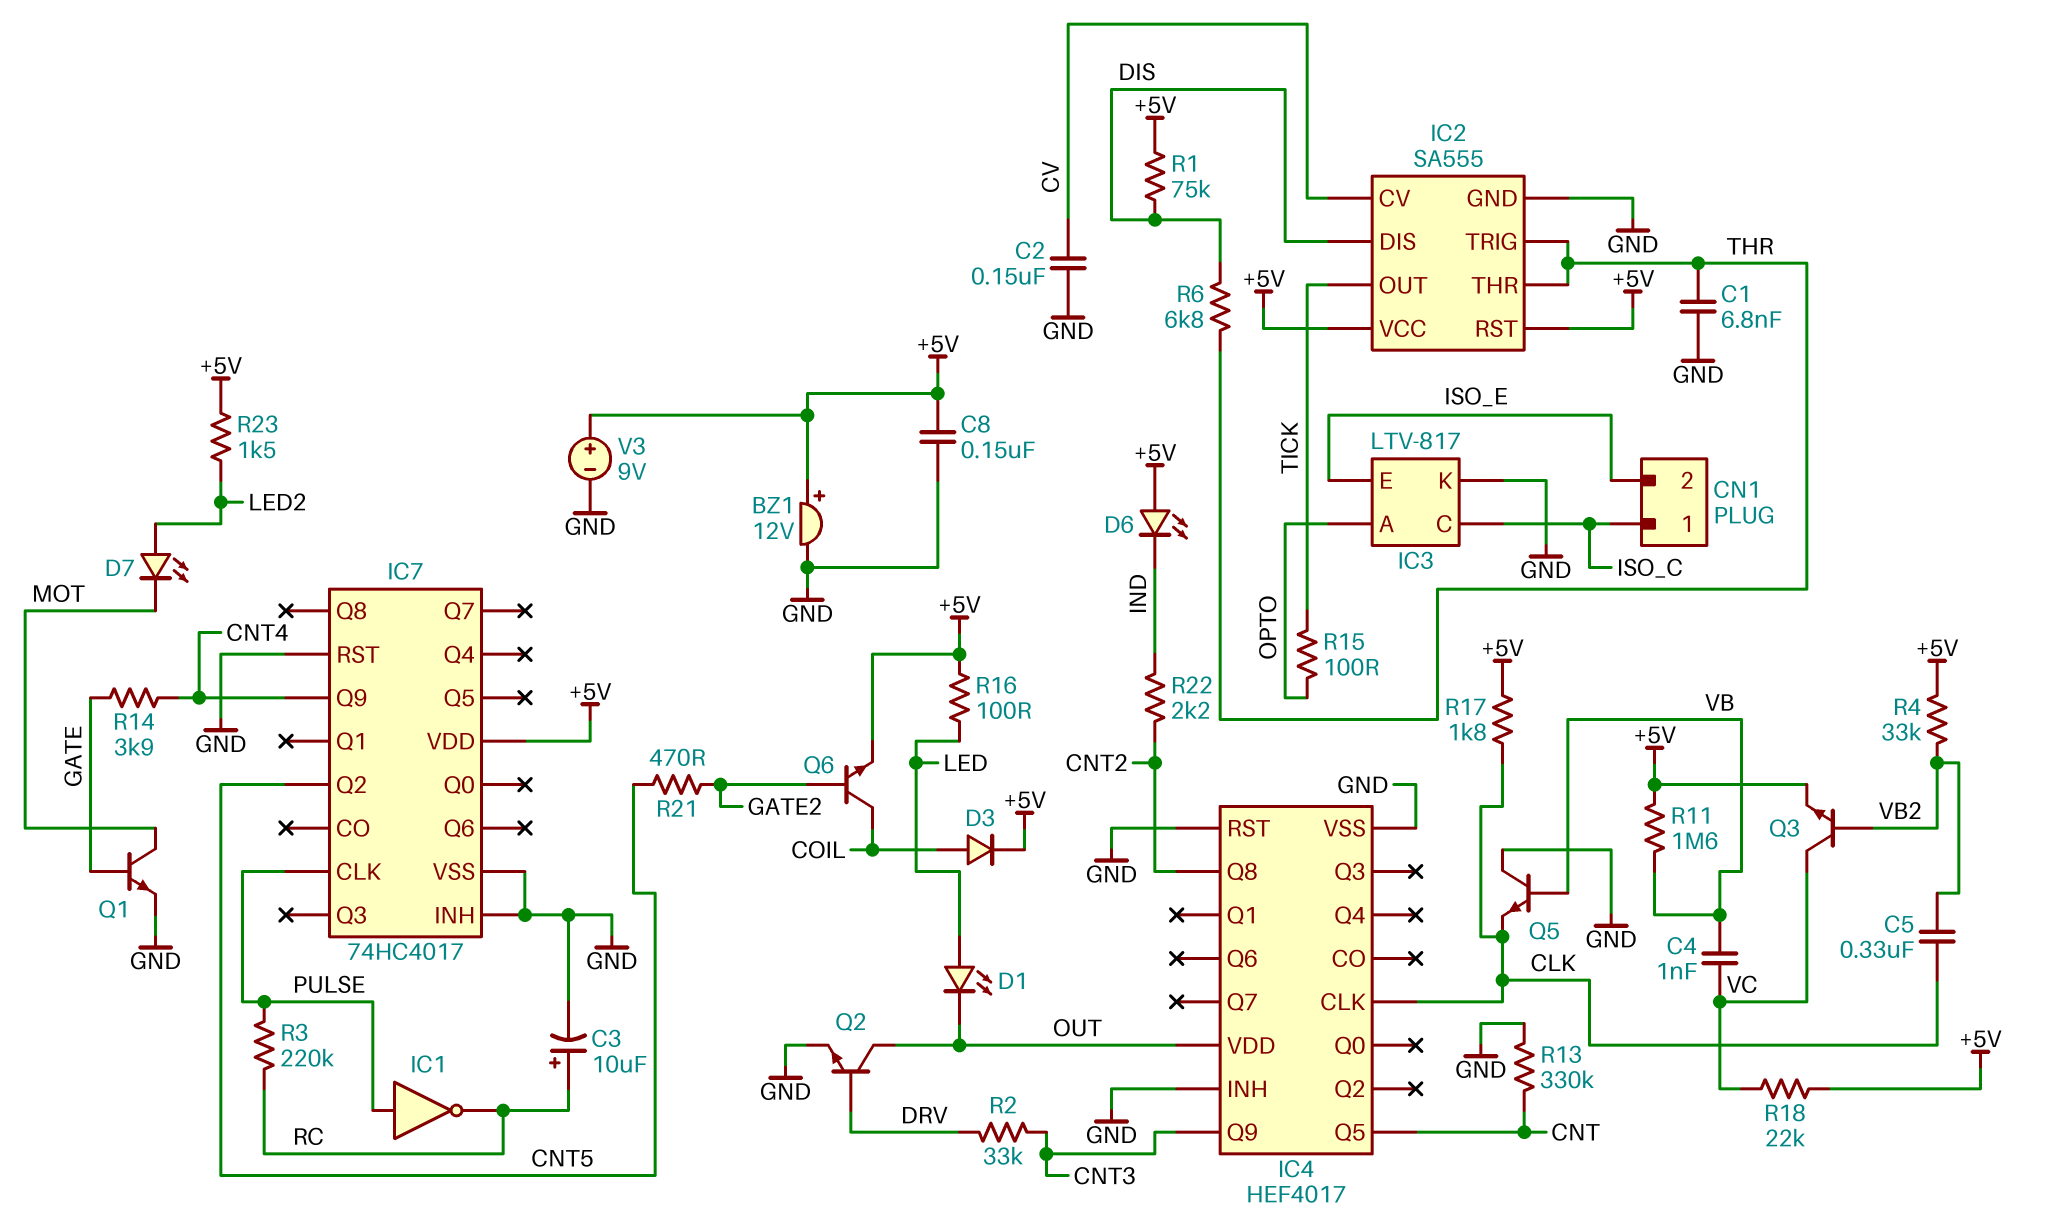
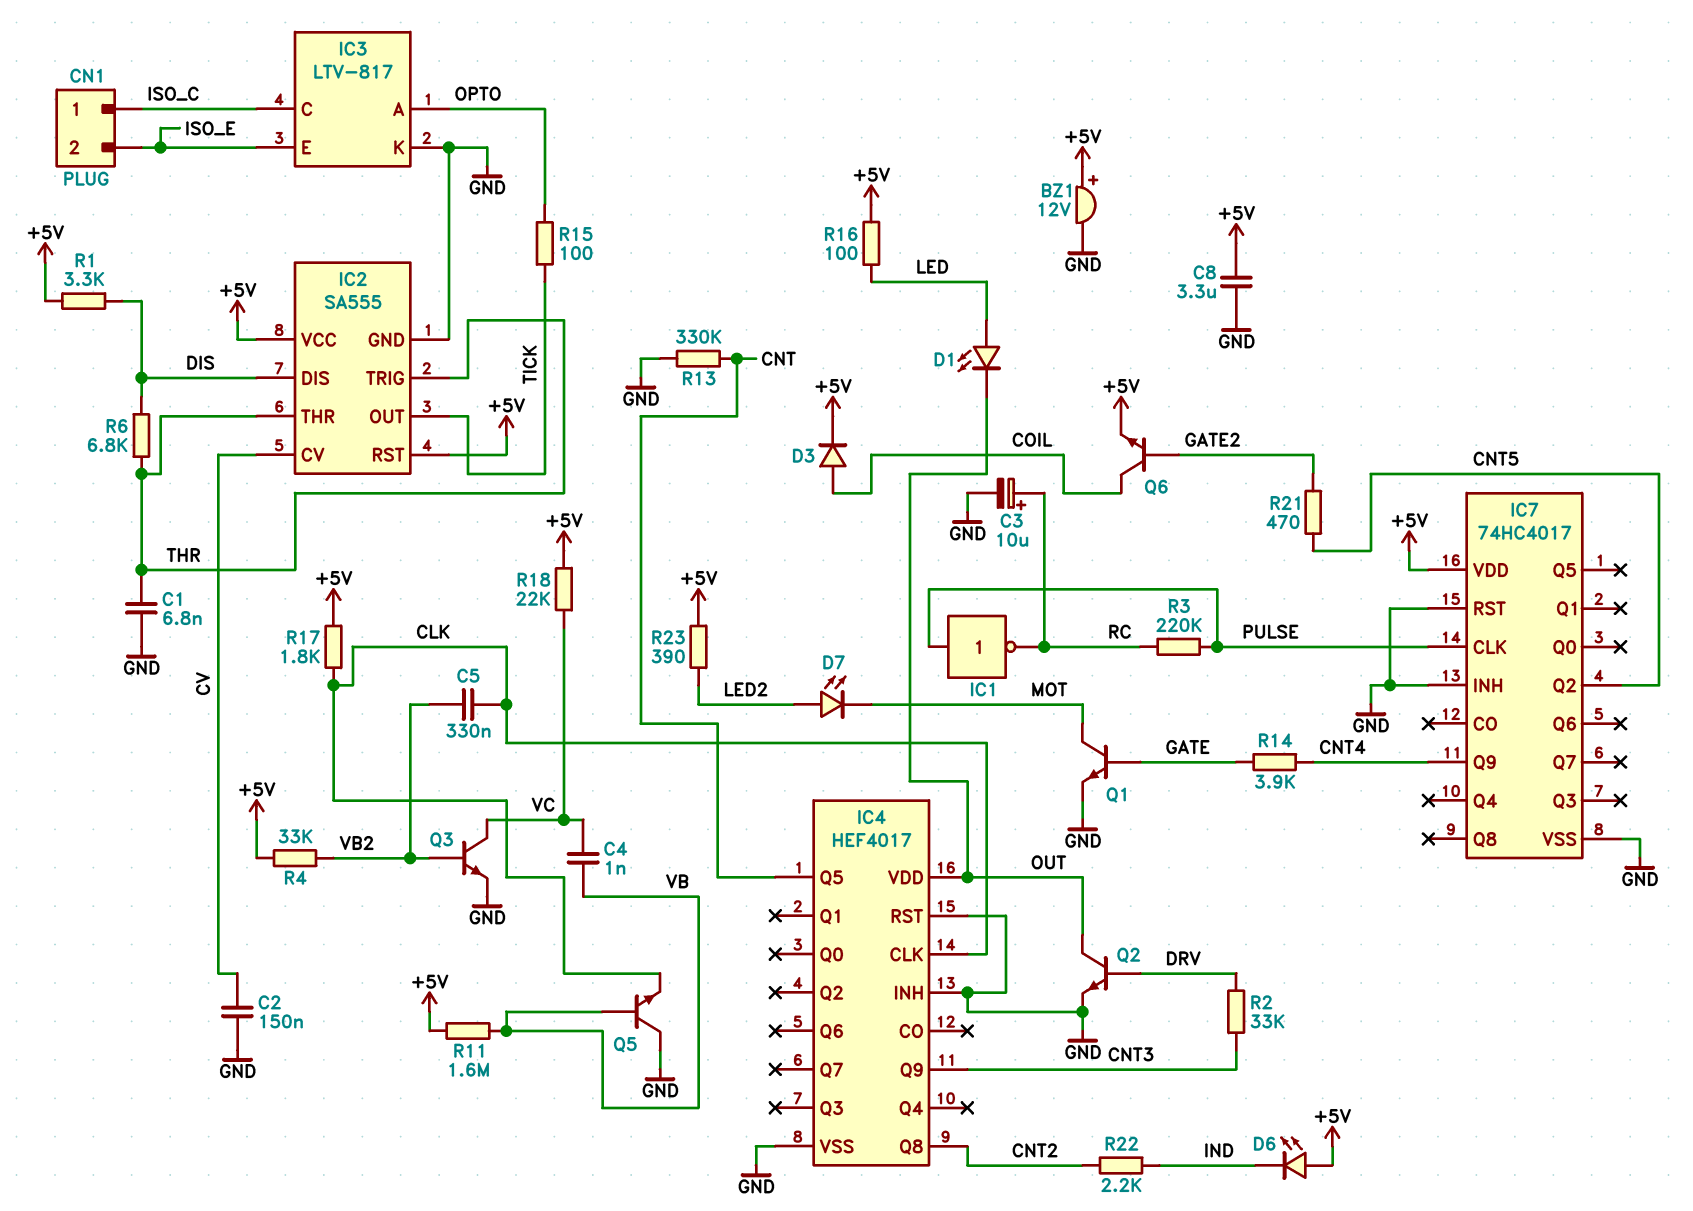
C8: 150nF (+5V, GND) -> 3.3uF (+5V, GND)
Q3: NPN (B VB2, C VC, E +5V) -> NPN (B VB2, C VC, E GND)
R1: 75k (+5V, DIS) -> 3.3k (+5V, DIS)
R23: 1.5k (+5V, LED2) -> 390 (+5V, LED2)
V3: 9V (plus +5V, minus GND) -> none

